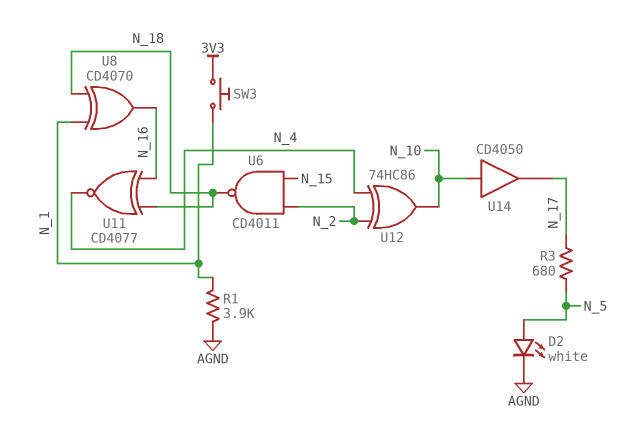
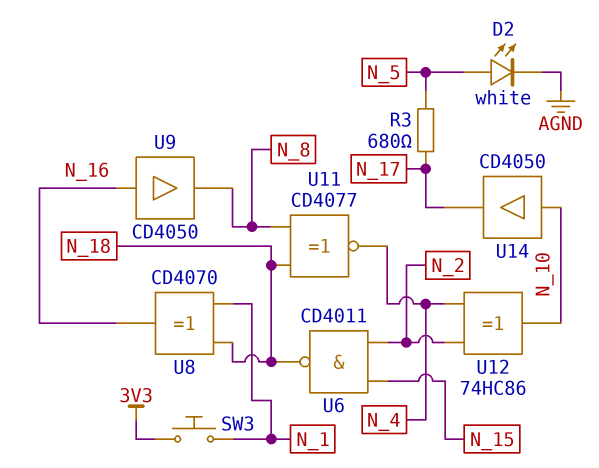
R1: 3.9k (AGND, N_1) -> none
U9: none -> buffer CD4050 (in N_16, out N_8)
U11: XNOR CD4077 (in N_16, in N_18, out N_4) -> XNOR CD4077 (in N_8, in N_18, out N_4)

